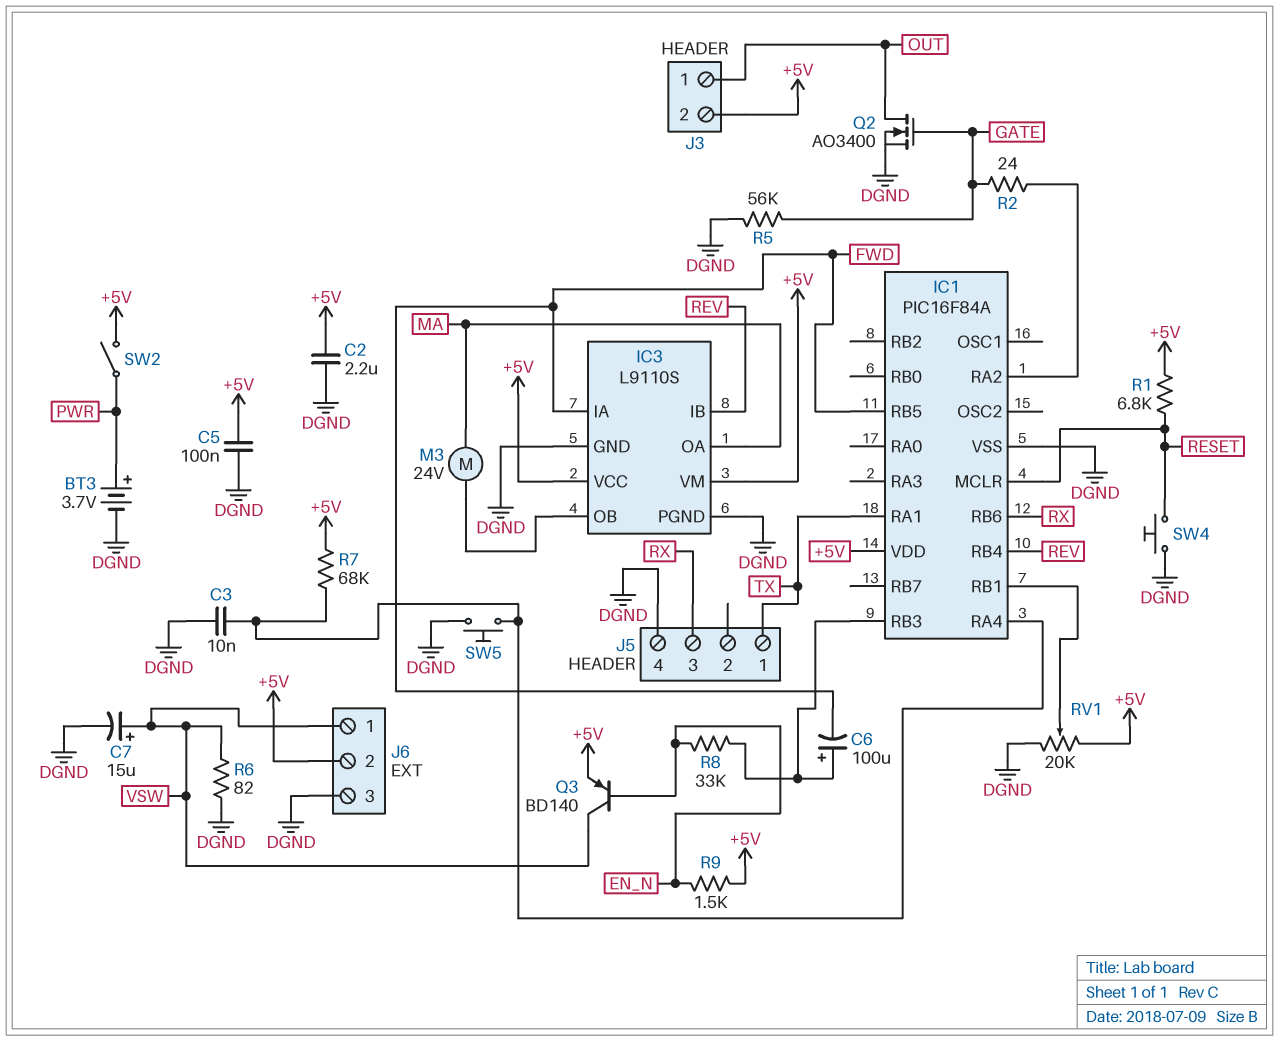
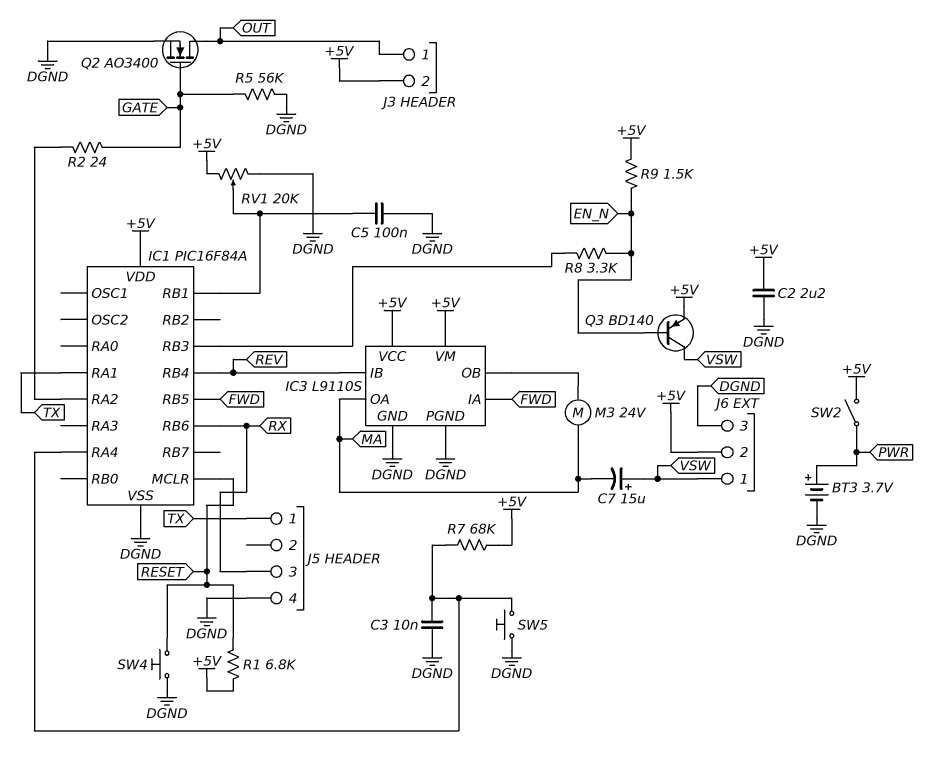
C5: 100nF (+5V, DGND) -> 100nF (DGND, IC1/RB1)
C6: 100uF (plus IC1/RB3, minus FWD) -> none
C7: 15uF (plus VSW, minus DGND) -> 15uF (plus VSW, minus MA)
R6: 82 (DGND, VSW) -> none
R8: 33k (EN_N, IC1/RB3) -> 3.3k (EN_N, IC1/RB3)

